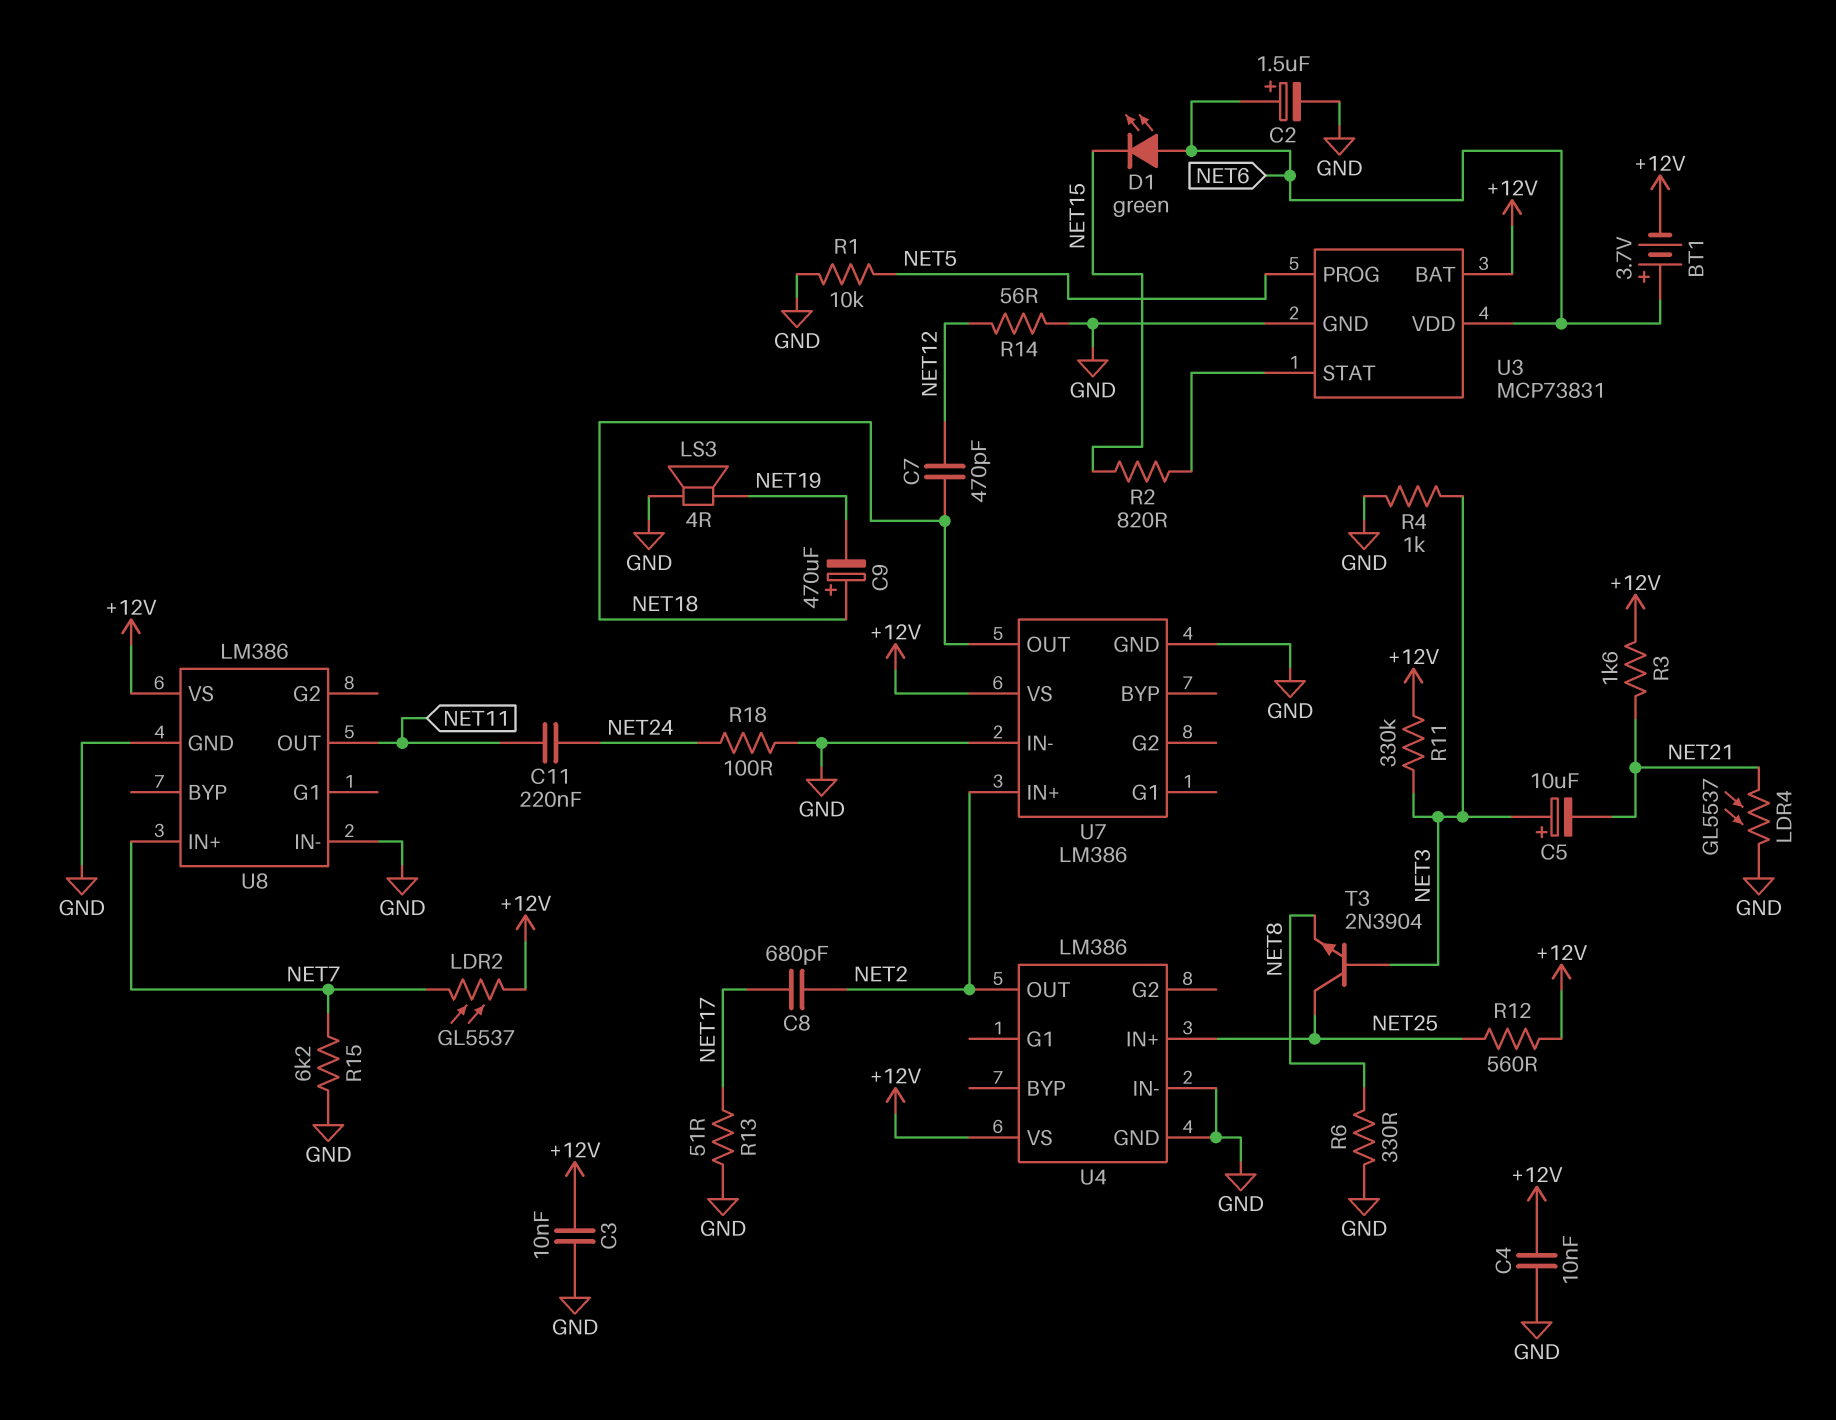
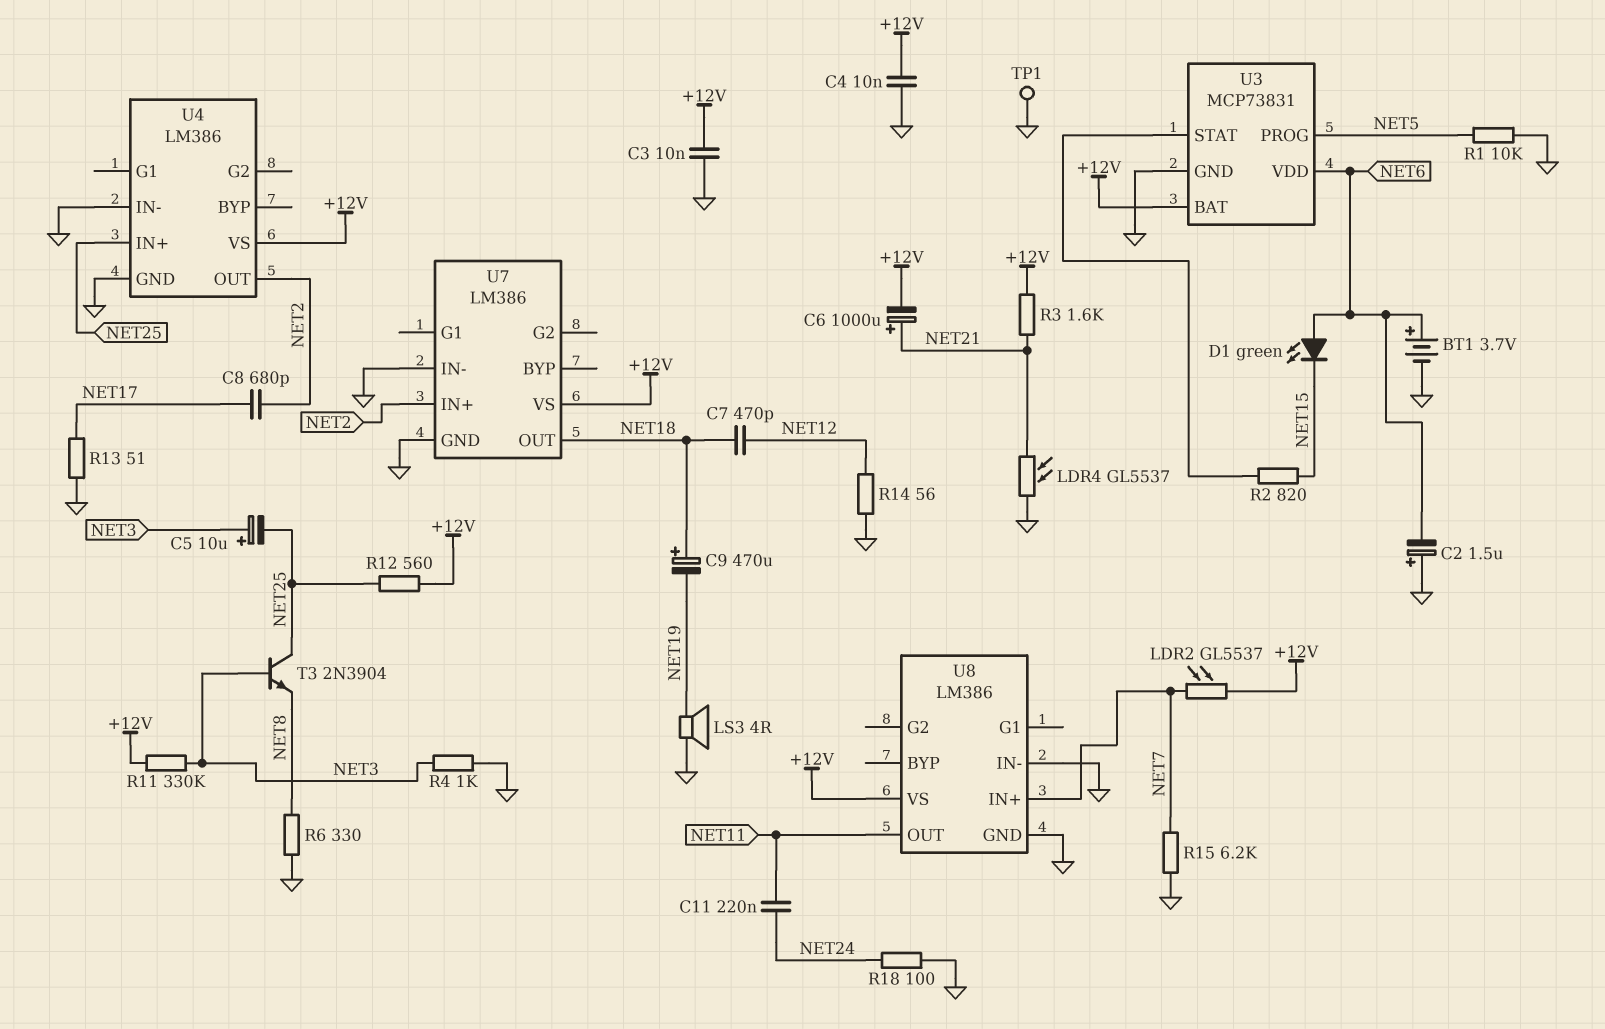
BT1: 3.7V (plus NET6, minus +12V) -> 3.7V (plus NET6, minus GND)
C2: 1.5uF (plus NET6, minus GND) -> 1.5uF (plus GND, minus NET6)
C5: 10uF (plus NET3, minus NET21) -> 10uF (plus NET3, minus NET25)
C6: none -> 1000uF (plus NET21, minus +12V)
TP1: none -> test point (GND)

